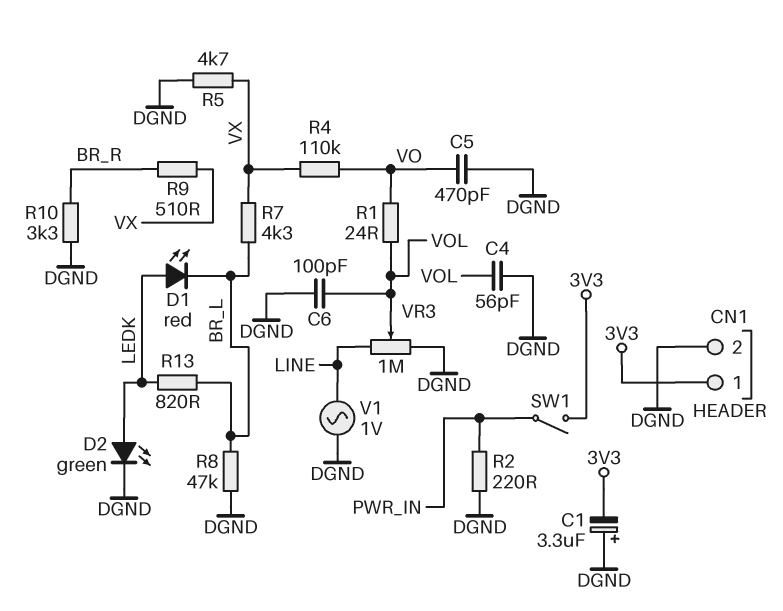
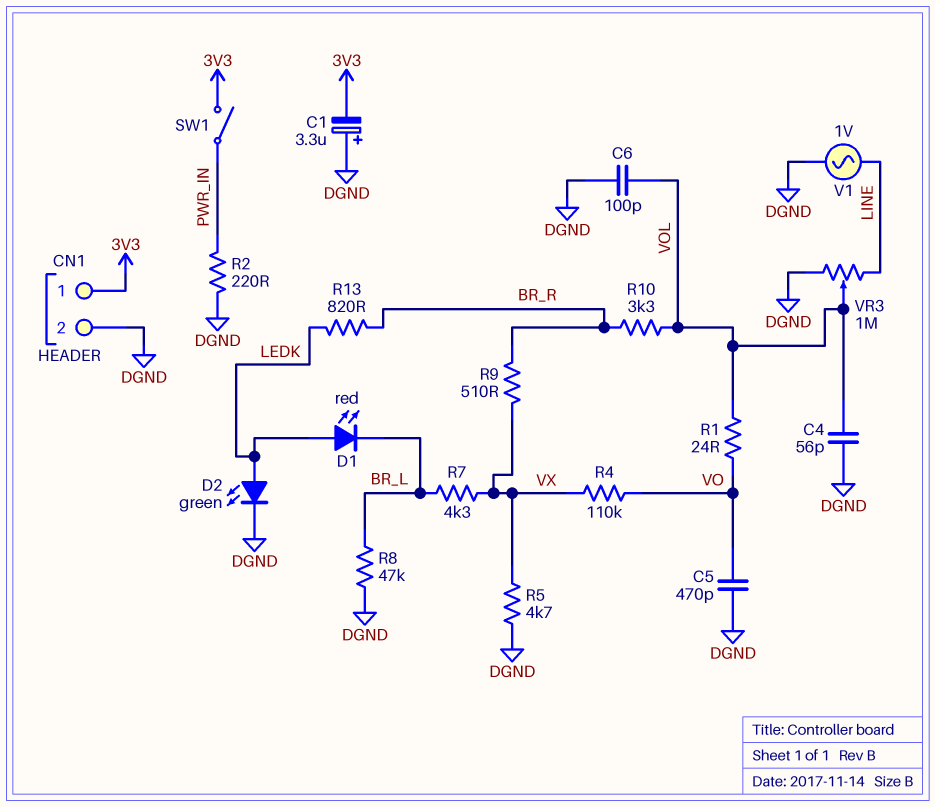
R10: 3.3k (BR_R, DGND) -> 3.3k (BR_R, VOL)
R13: 820 (BR_L, LEDK) -> 820 (BR_R, LEDK)

